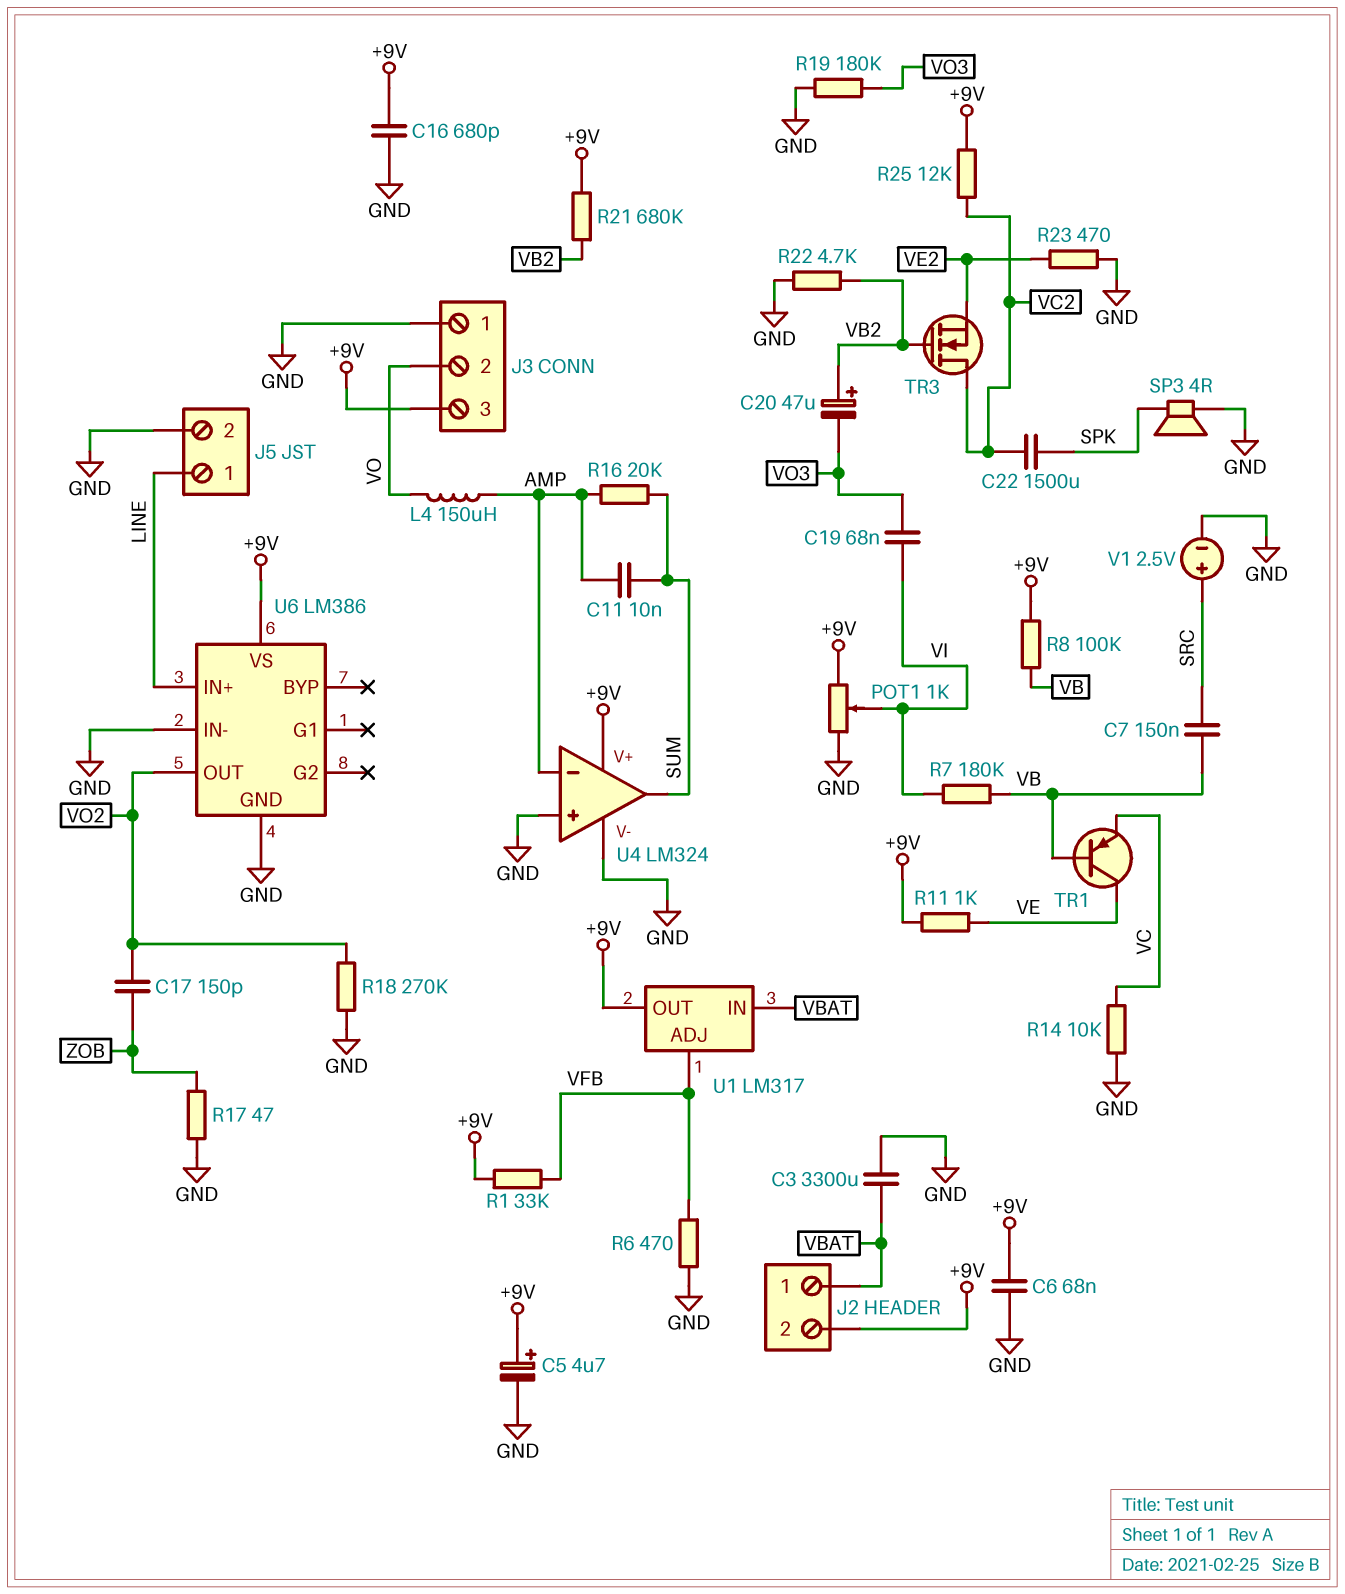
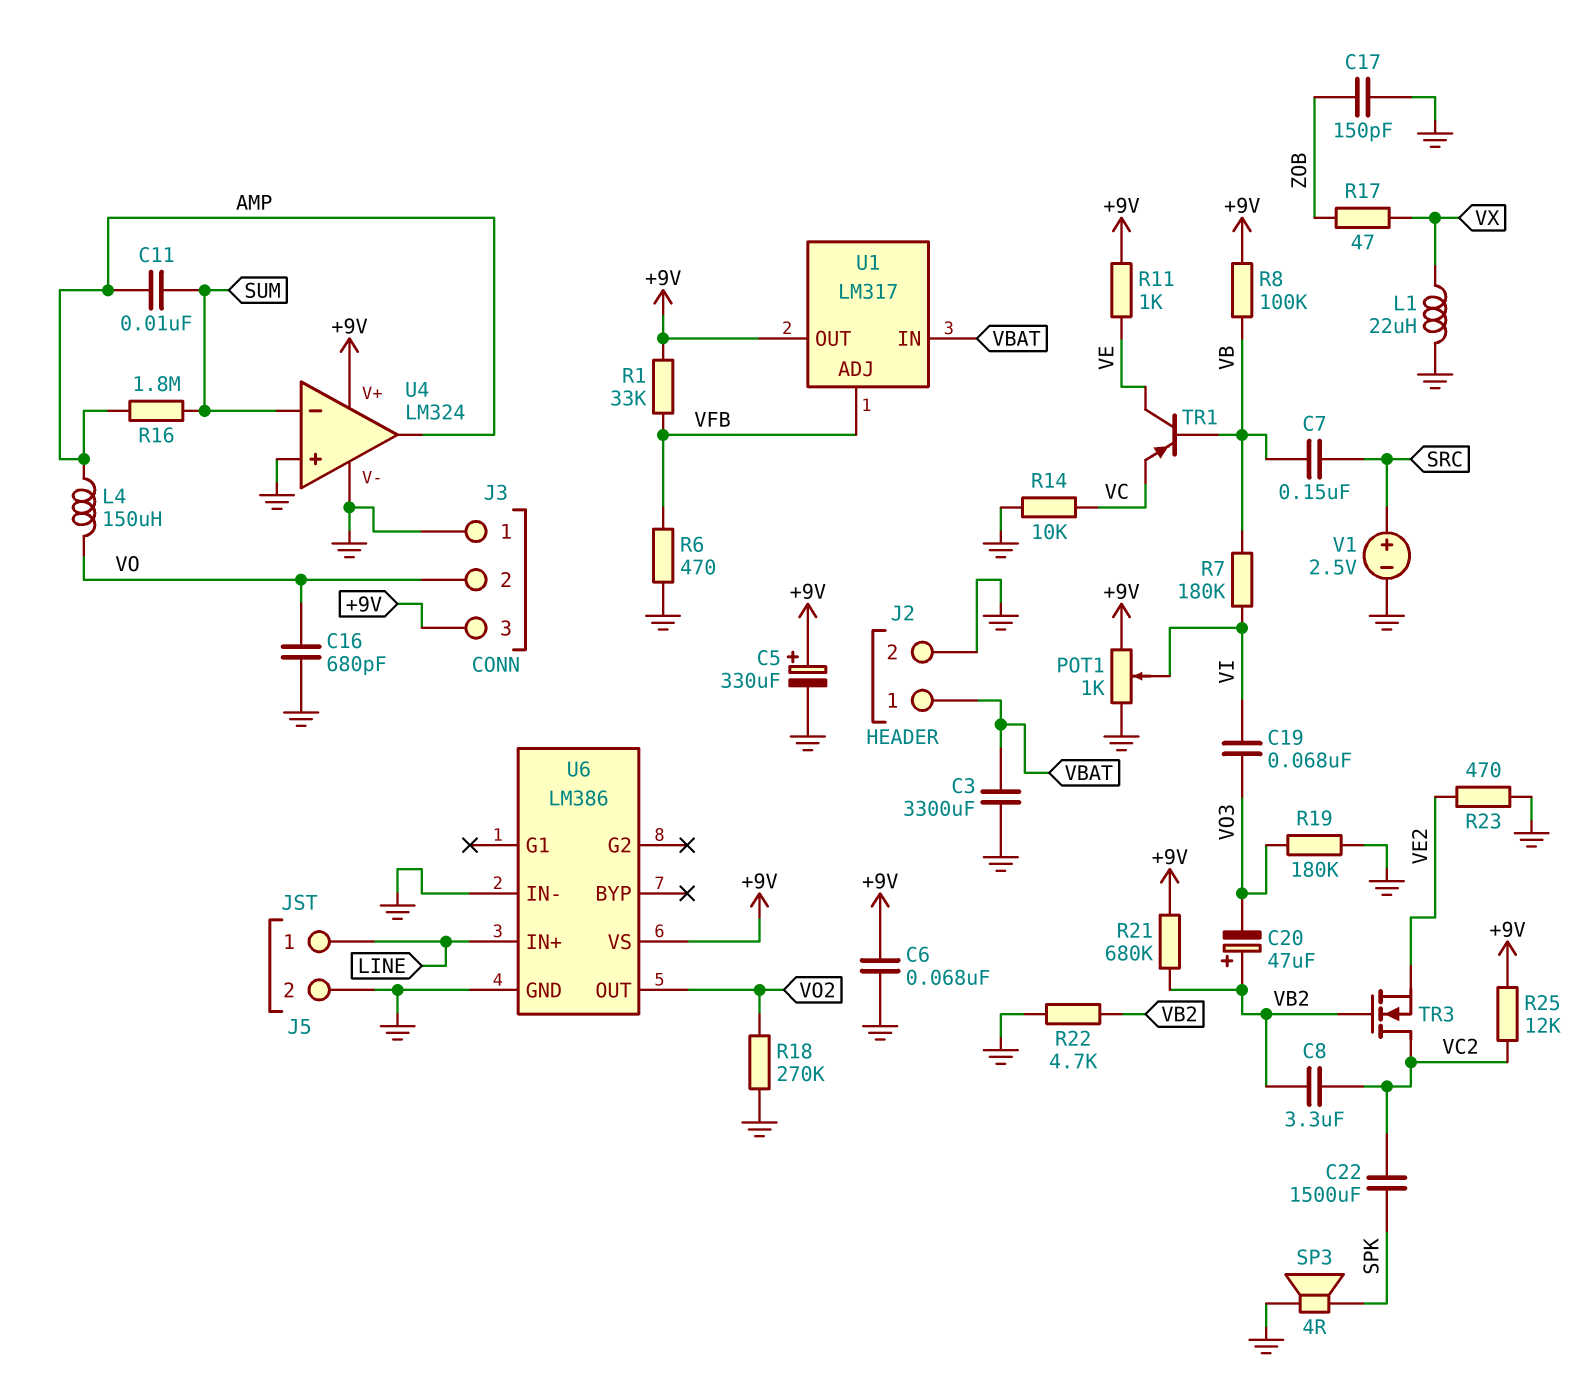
C5: 4.7uF (plus +9V, minus GND) -> 330uF (plus +9V, minus GND)
C8: none -> 3.3uF (VB2, VC2)
C16: 680pF (+9V, GND) -> 680pF (GND, VO)
C17: 150pF (VO2, ZOB) -> 150pF (GND, ZOB)
J2 pin 2: +9V -> GND
L1: none -> 22uH (GND, VX)
R16: 20k (AMP, SUM) -> 1.8M (AMP, SUM)
R17: 47 (GND, ZOB) -> 47 (VX, ZOB)
U4 pin in-: AMP -> SUM
U4 pin out: SUM -> AMP

